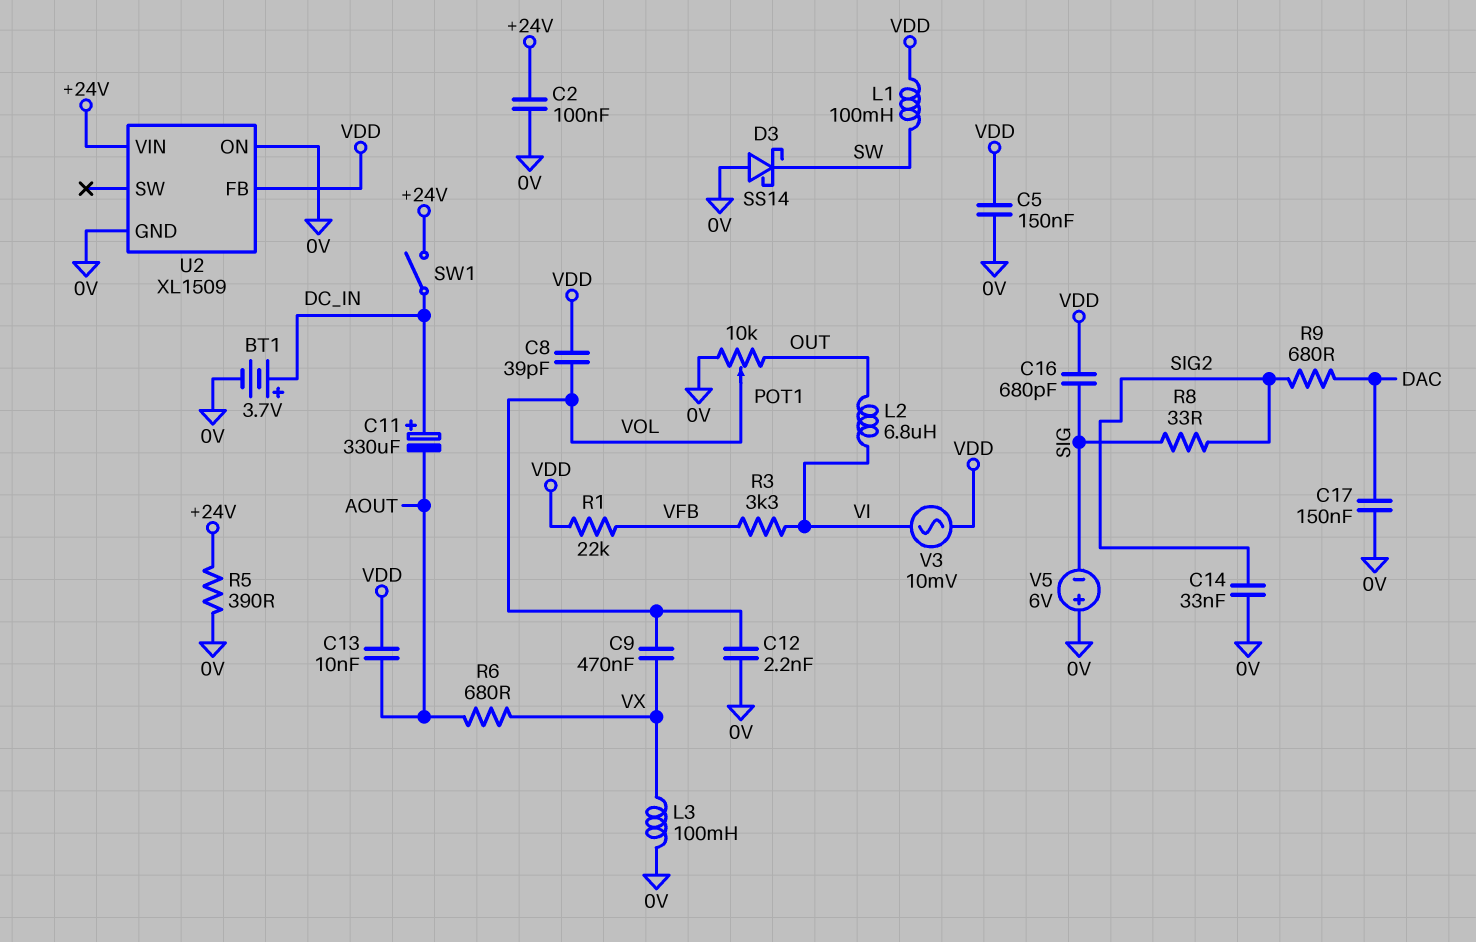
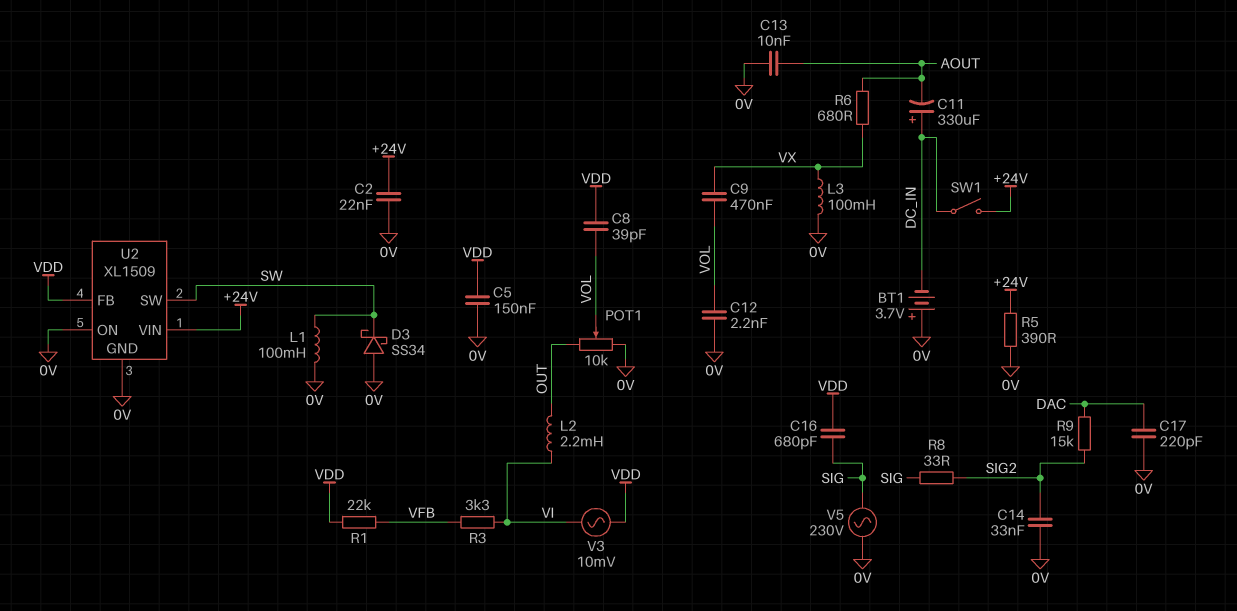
BT1: 3.7V (plus DC_IN, minus 0V) -> 3.7V (plus 0V, minus DC_IN)
C2: 100nF (+24V, 0V) -> 22nF (+24V, 0V)
C13: 10nF (AOUT, VDD) -> 10nF (0V, AOUT)
C17: 150nF (0V, DAC) -> 220pF (0V, DAC)
D3: schottky SS14 (A 0V, K SW) -> schottky SS34 (A 0V, K SW)
L1: 100mH (SW, VDD) -> 100mH (0V, SW)
L2: 6.8uH (OUT, VI) -> 2.2mH (OUT, VI)
R9: 680 (DAC, SIG2) -> 15k (DAC, SIG2)
U2 pin SW: none -> SW
V5: 6V (plus 0V, minus SIG) -> AC 230V (0V, SIG)

